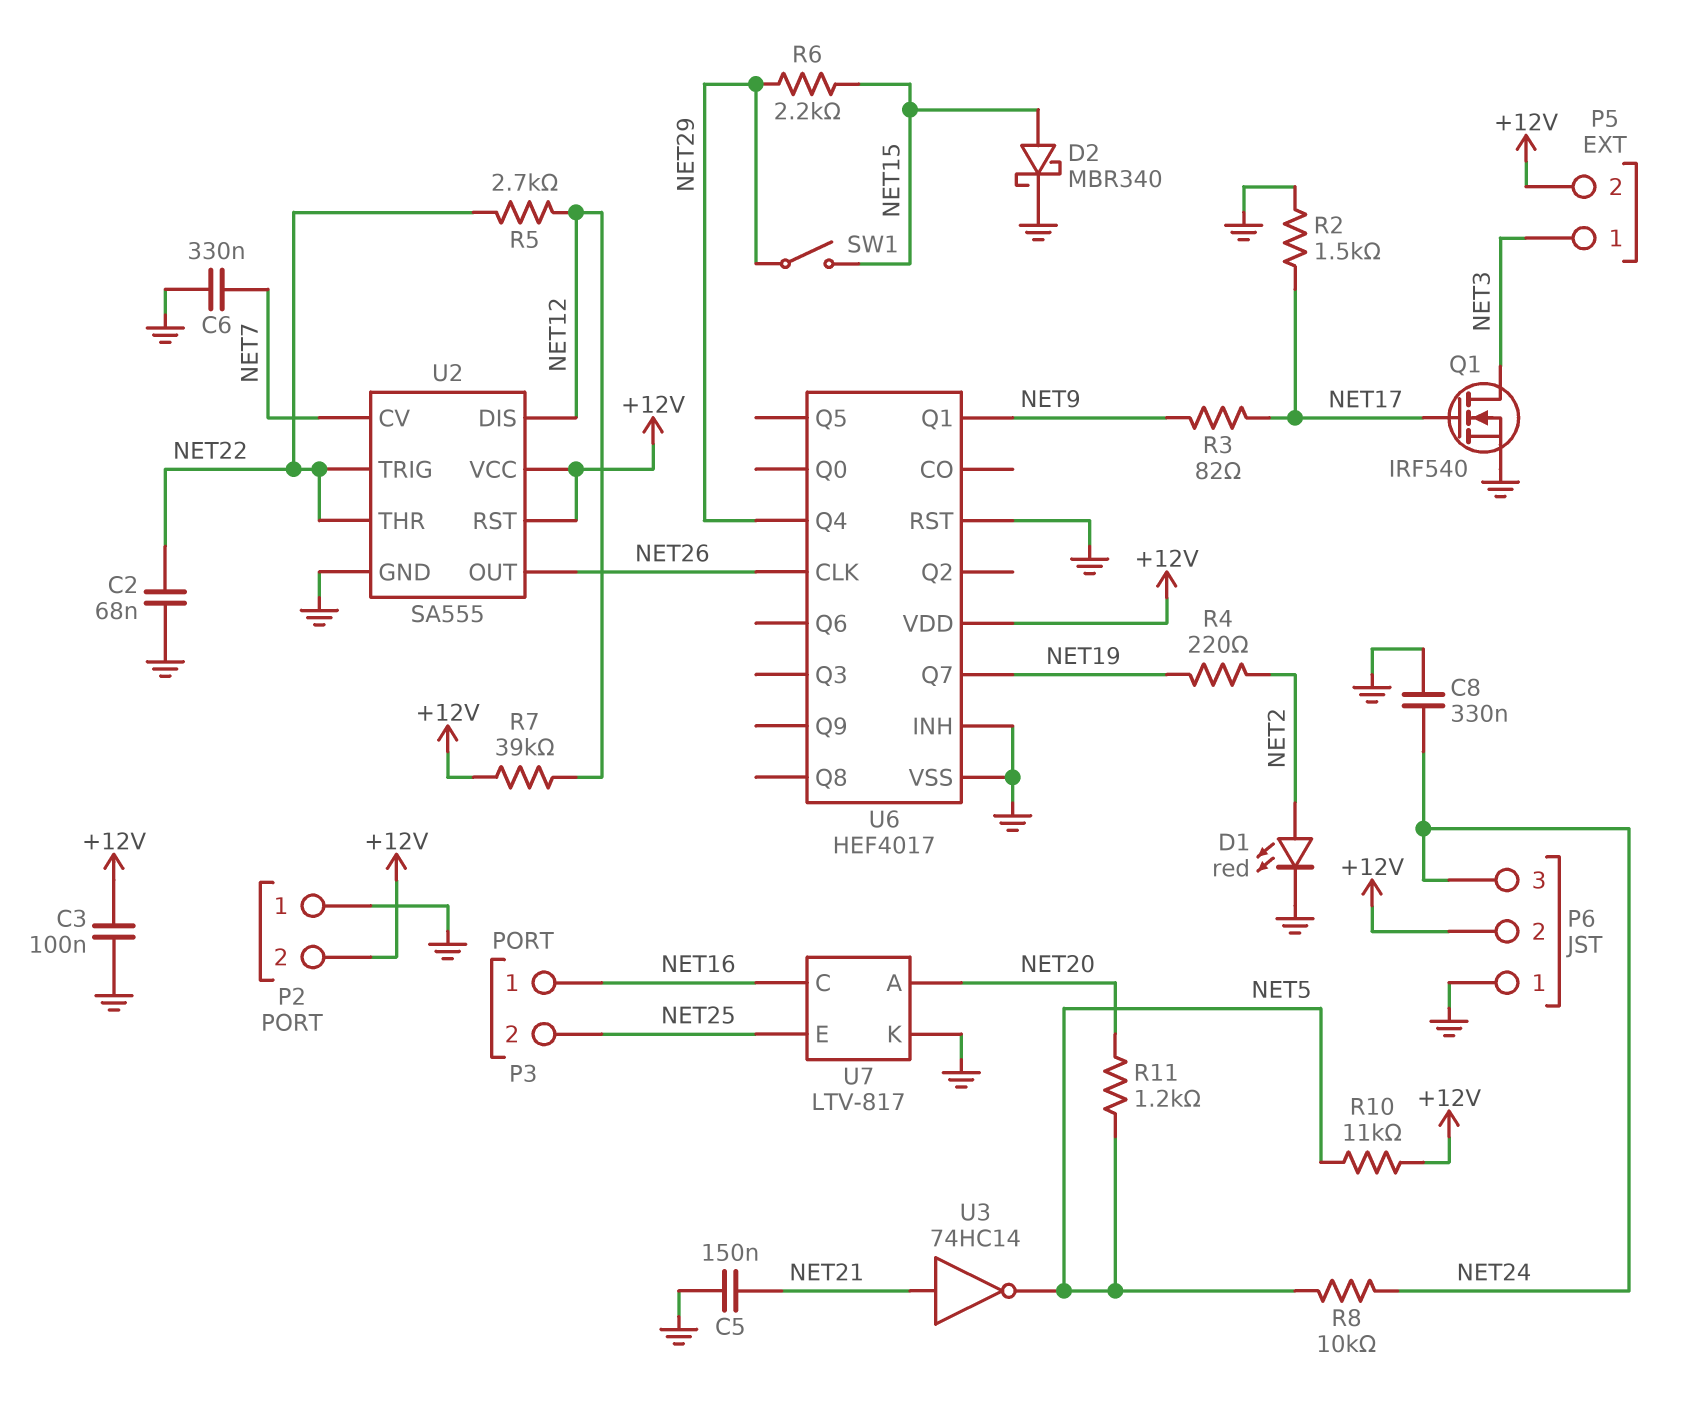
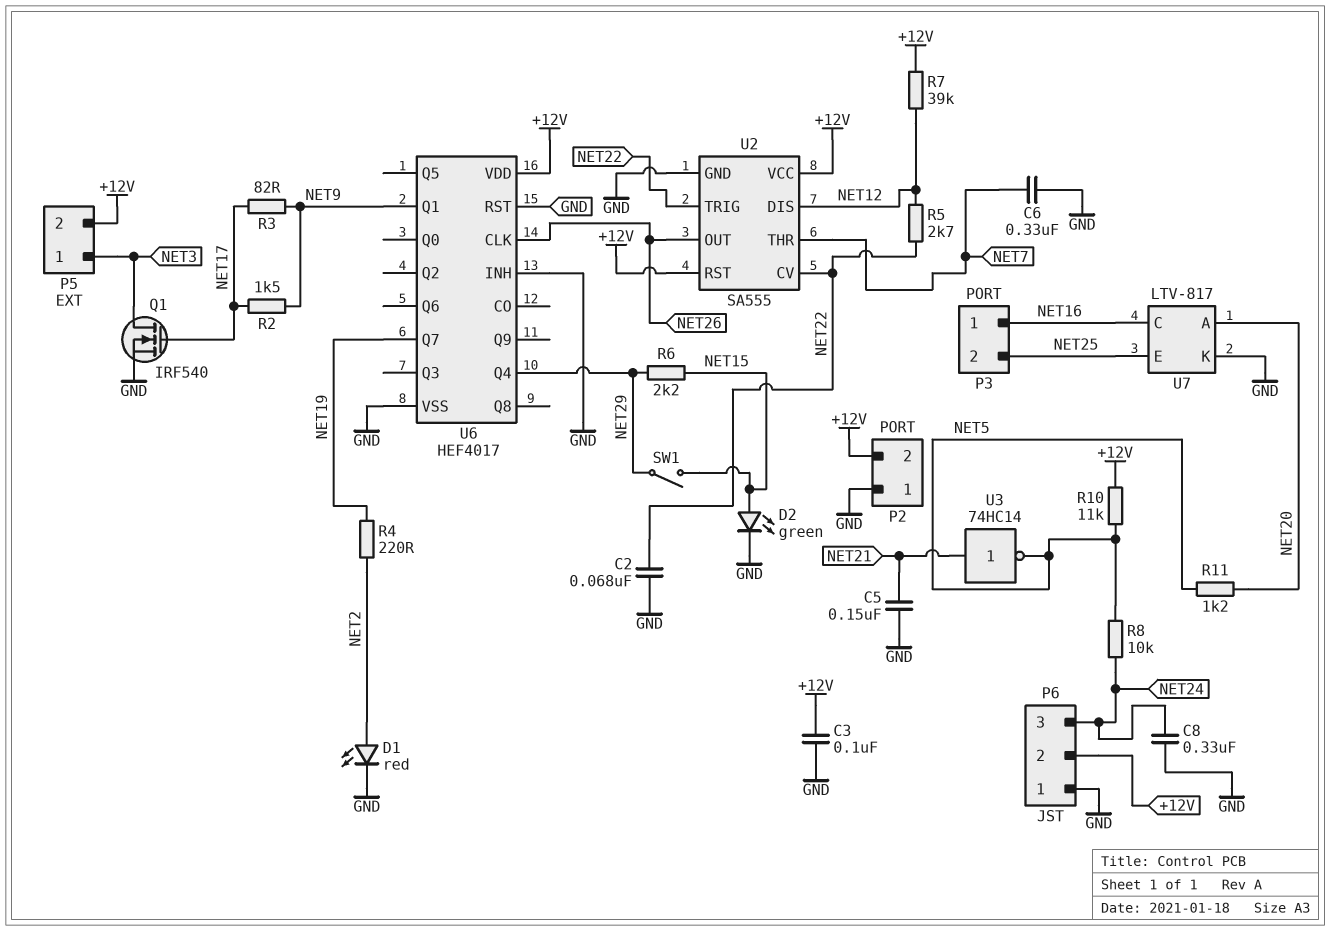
D2: schottky MBR340 (A NET15, K GND) -> LED green (A NET15, K GND)
R2: 1.5k (GND, NET17) -> 1.5k (NET9, NET17)
U2 pin CV: NET7 -> NET22
U2 pin THR: NET22 -> NET7

